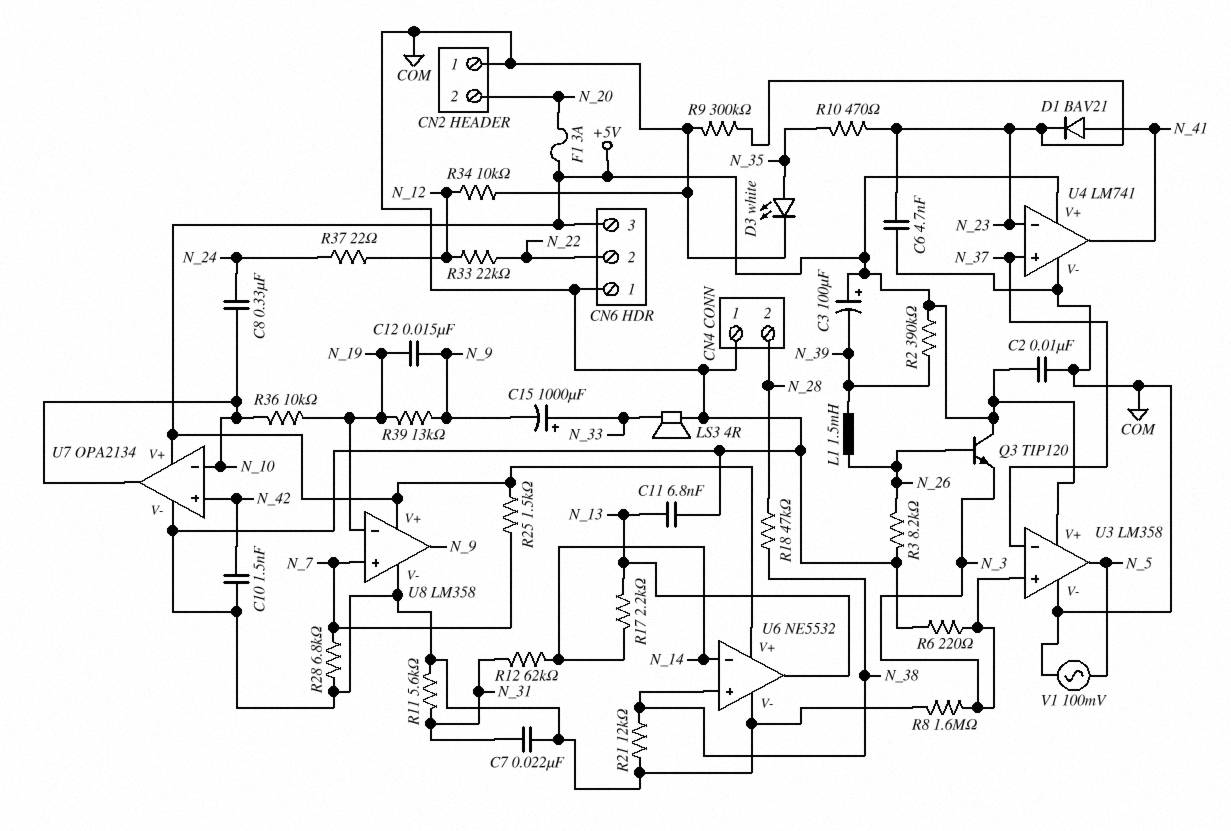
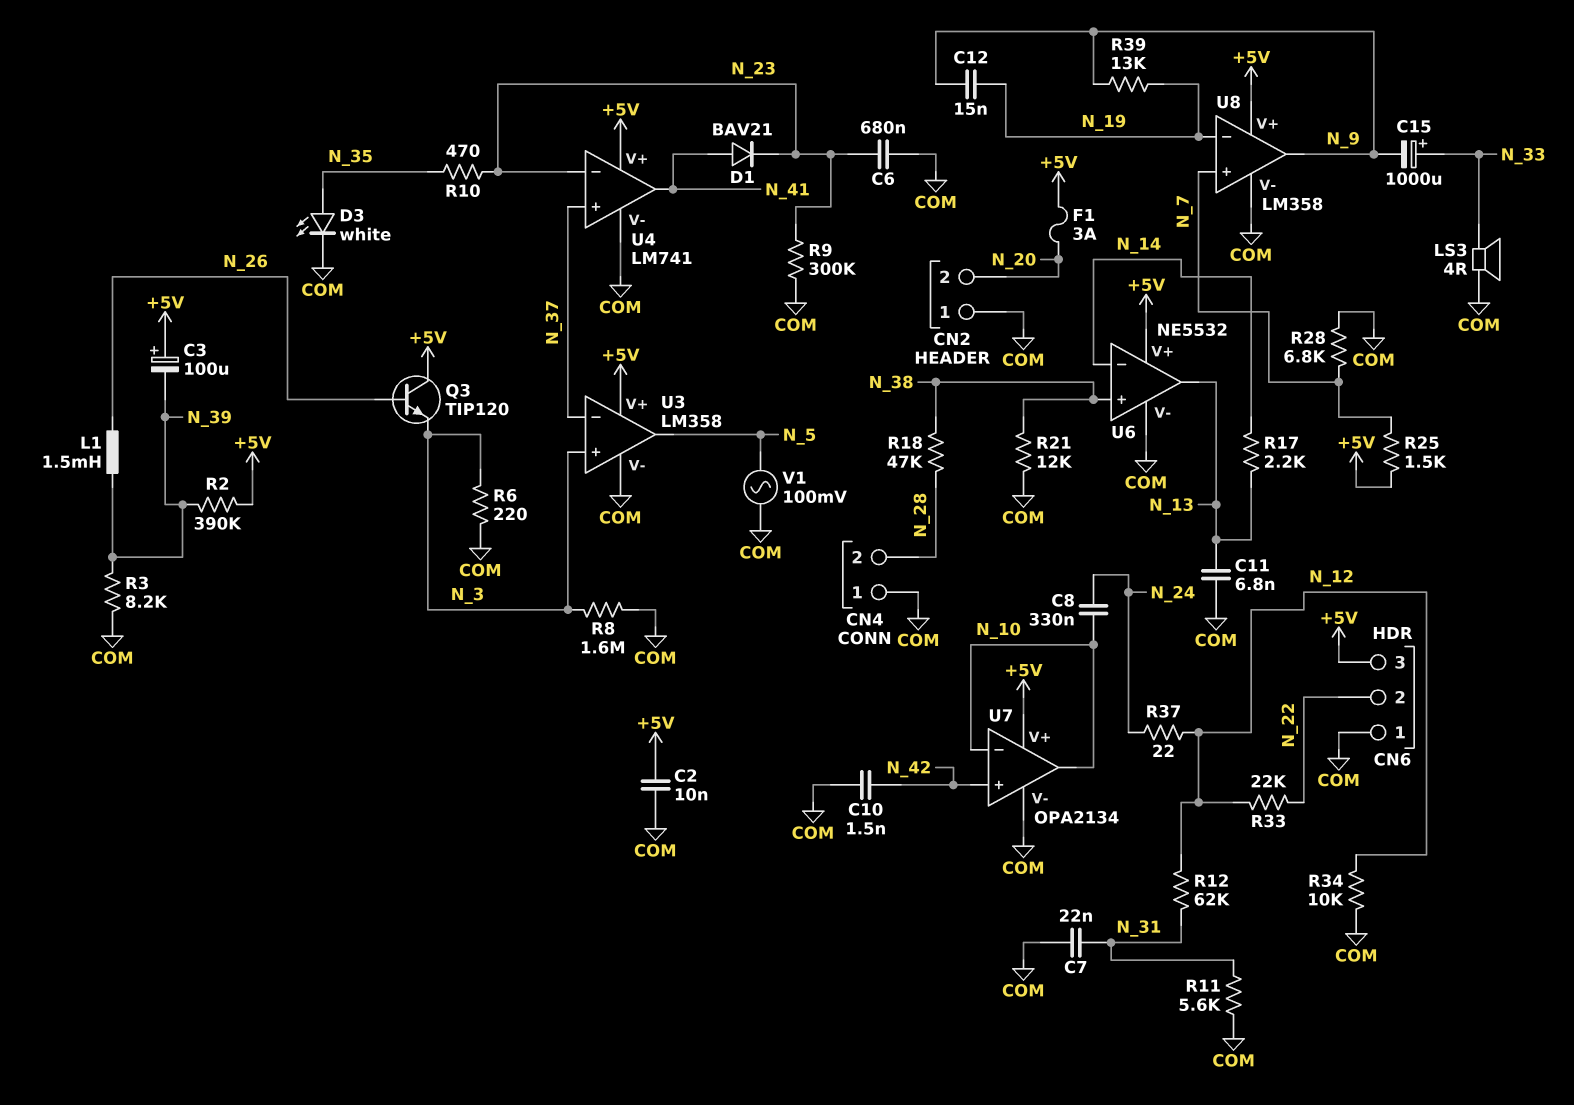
C6: 4.7nF (COM, N_23) -> 680nF (COM, N_23)
R3: 8.2k (COM, N_26) -> 8.2k (COM, N_39)
R12: 62k (N_14, N_31) -> 62k (N_12, N_31)
R36: 10k (N_10, N_19) -> none

